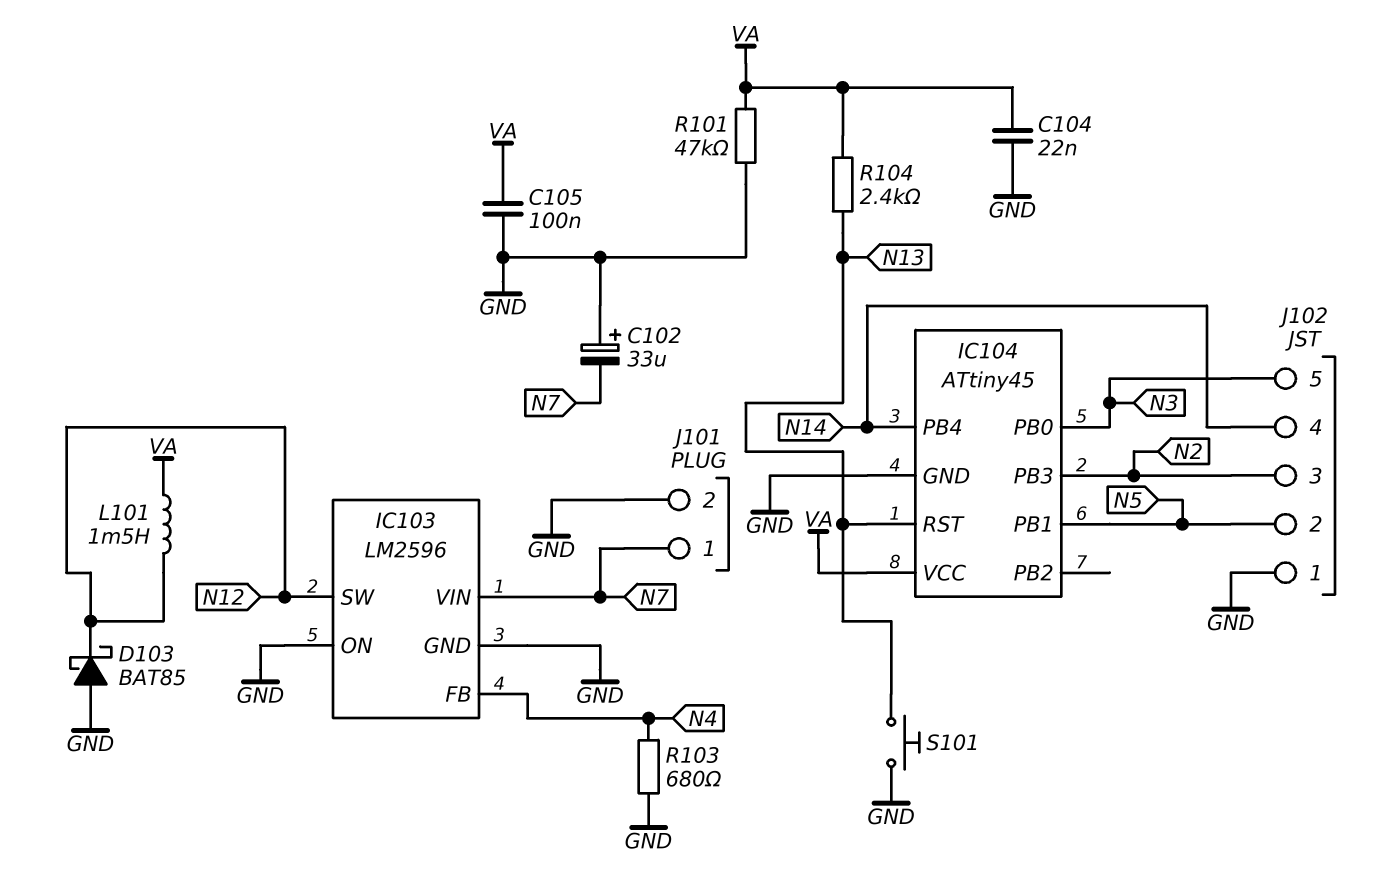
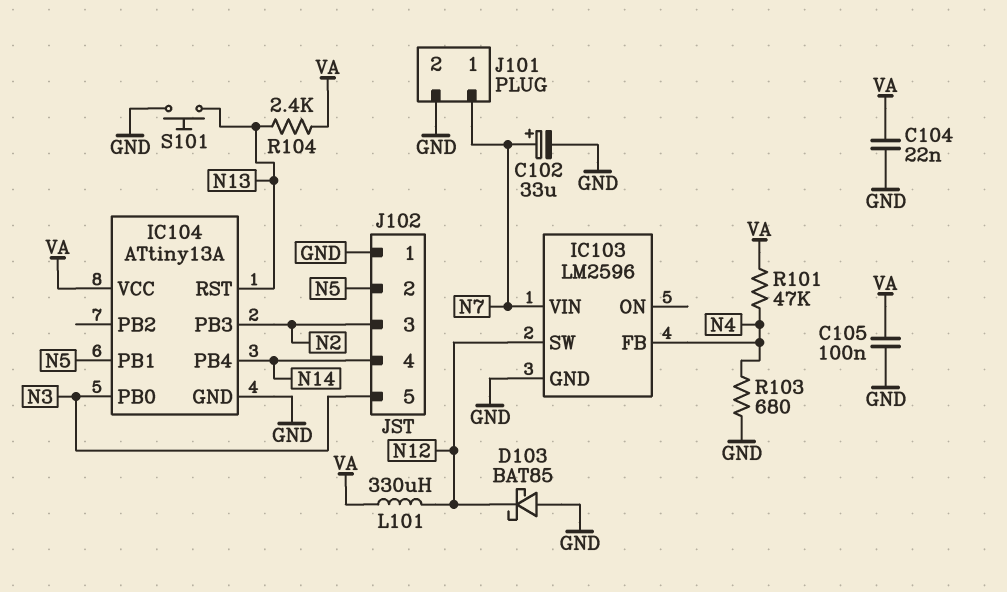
C102: 33uF (plus GND, minus N7) -> 33uF (plus N7, minus GND)
IC103 pin ON: GND -> none
IC104: ATtiny45 -> ATtiny13A
L101: 1.5mH (N12, VA) -> 330uH (N12, VA)
R101: 47k (GND, VA) -> 47k (N4, VA)

